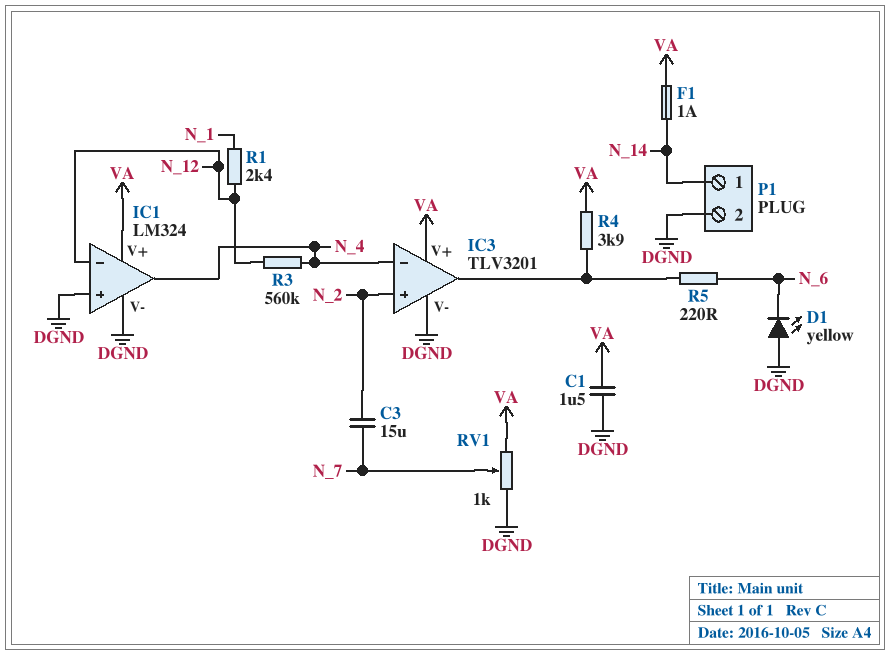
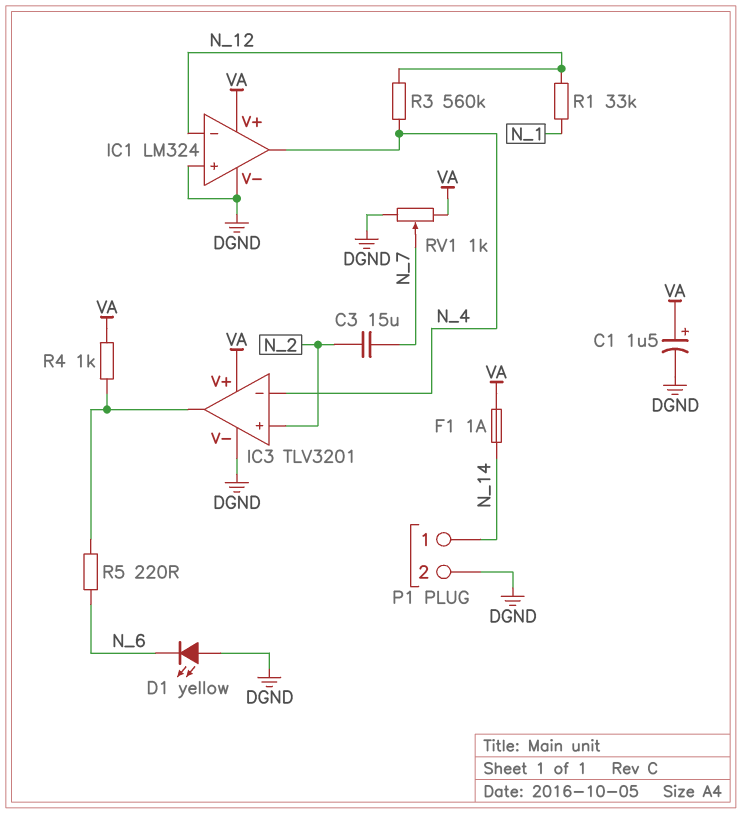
C1: 1.5uF (DGND, VA) -> 1.5uF (plus VA, minus DGND)
R1: 2.4k (N_1, N_12) -> 33k (N_1, N_12)
R4: 3.9k (IC3/out, VA) -> 1k (IC3/out, VA)

